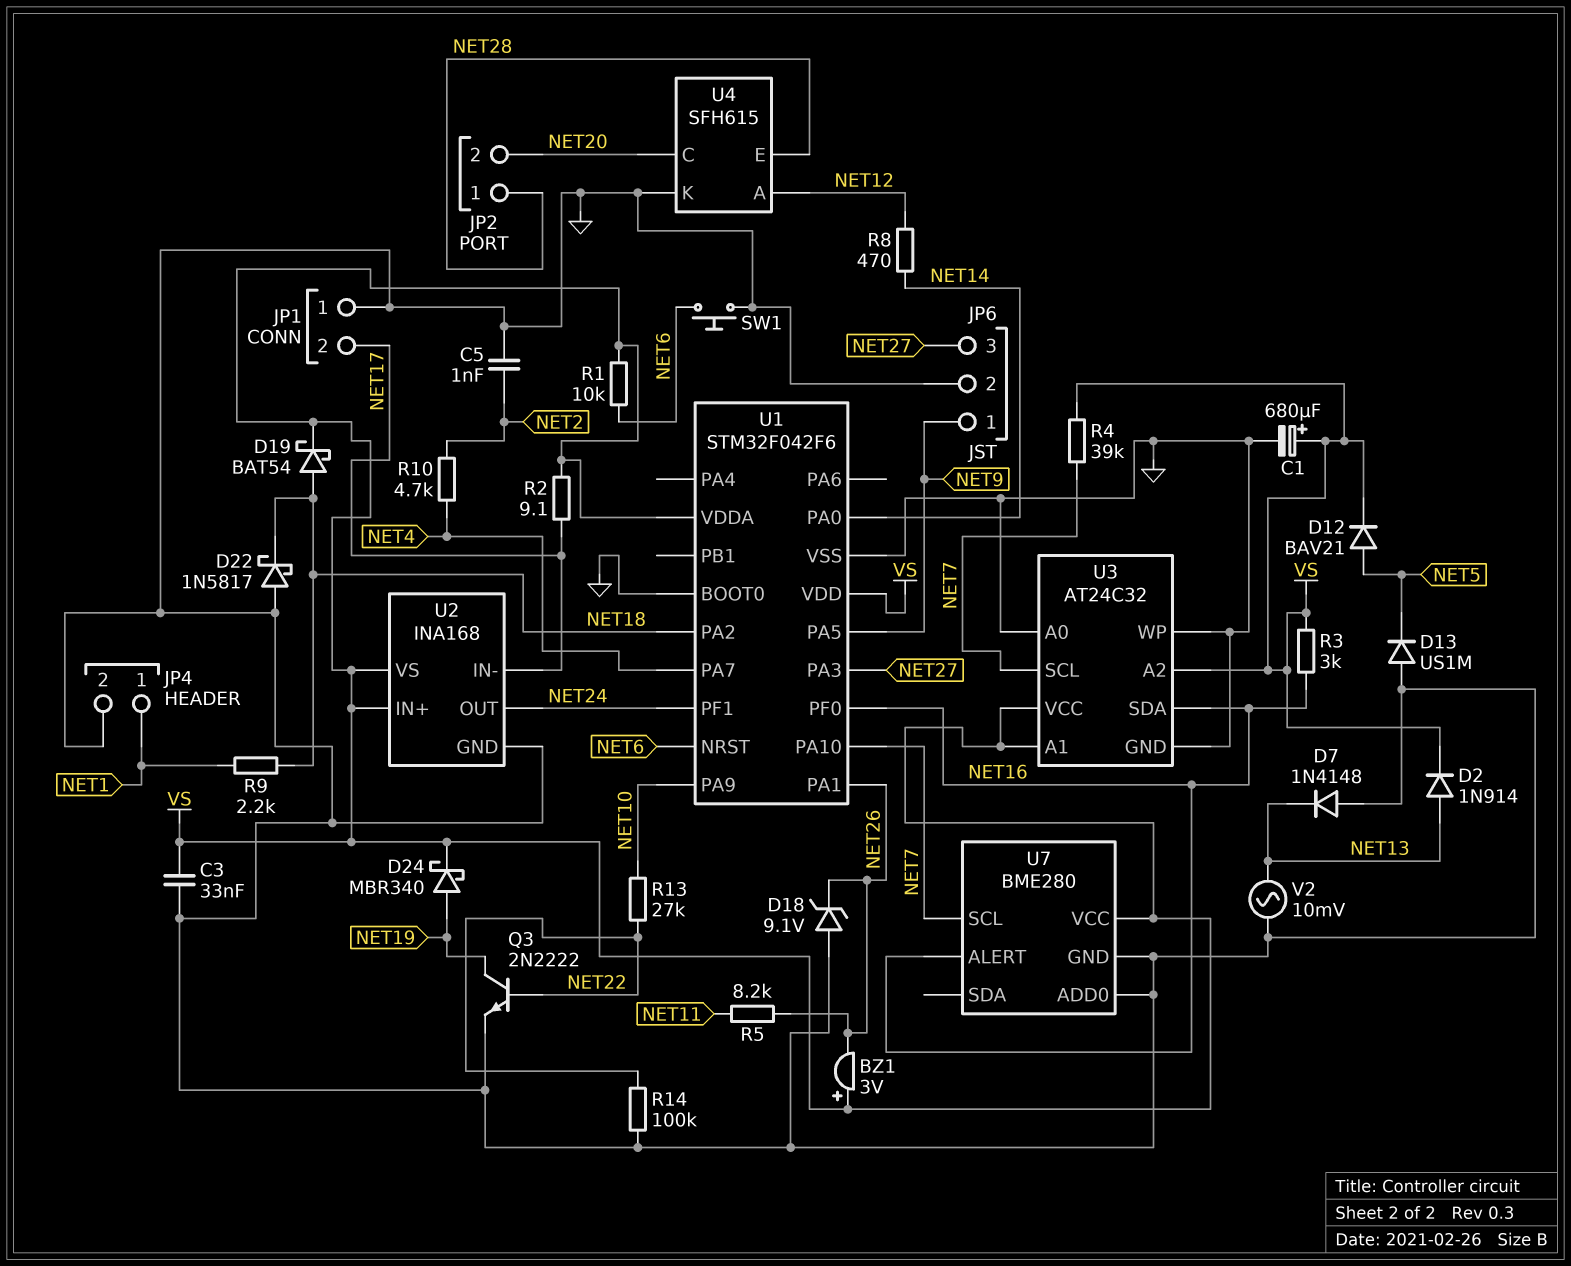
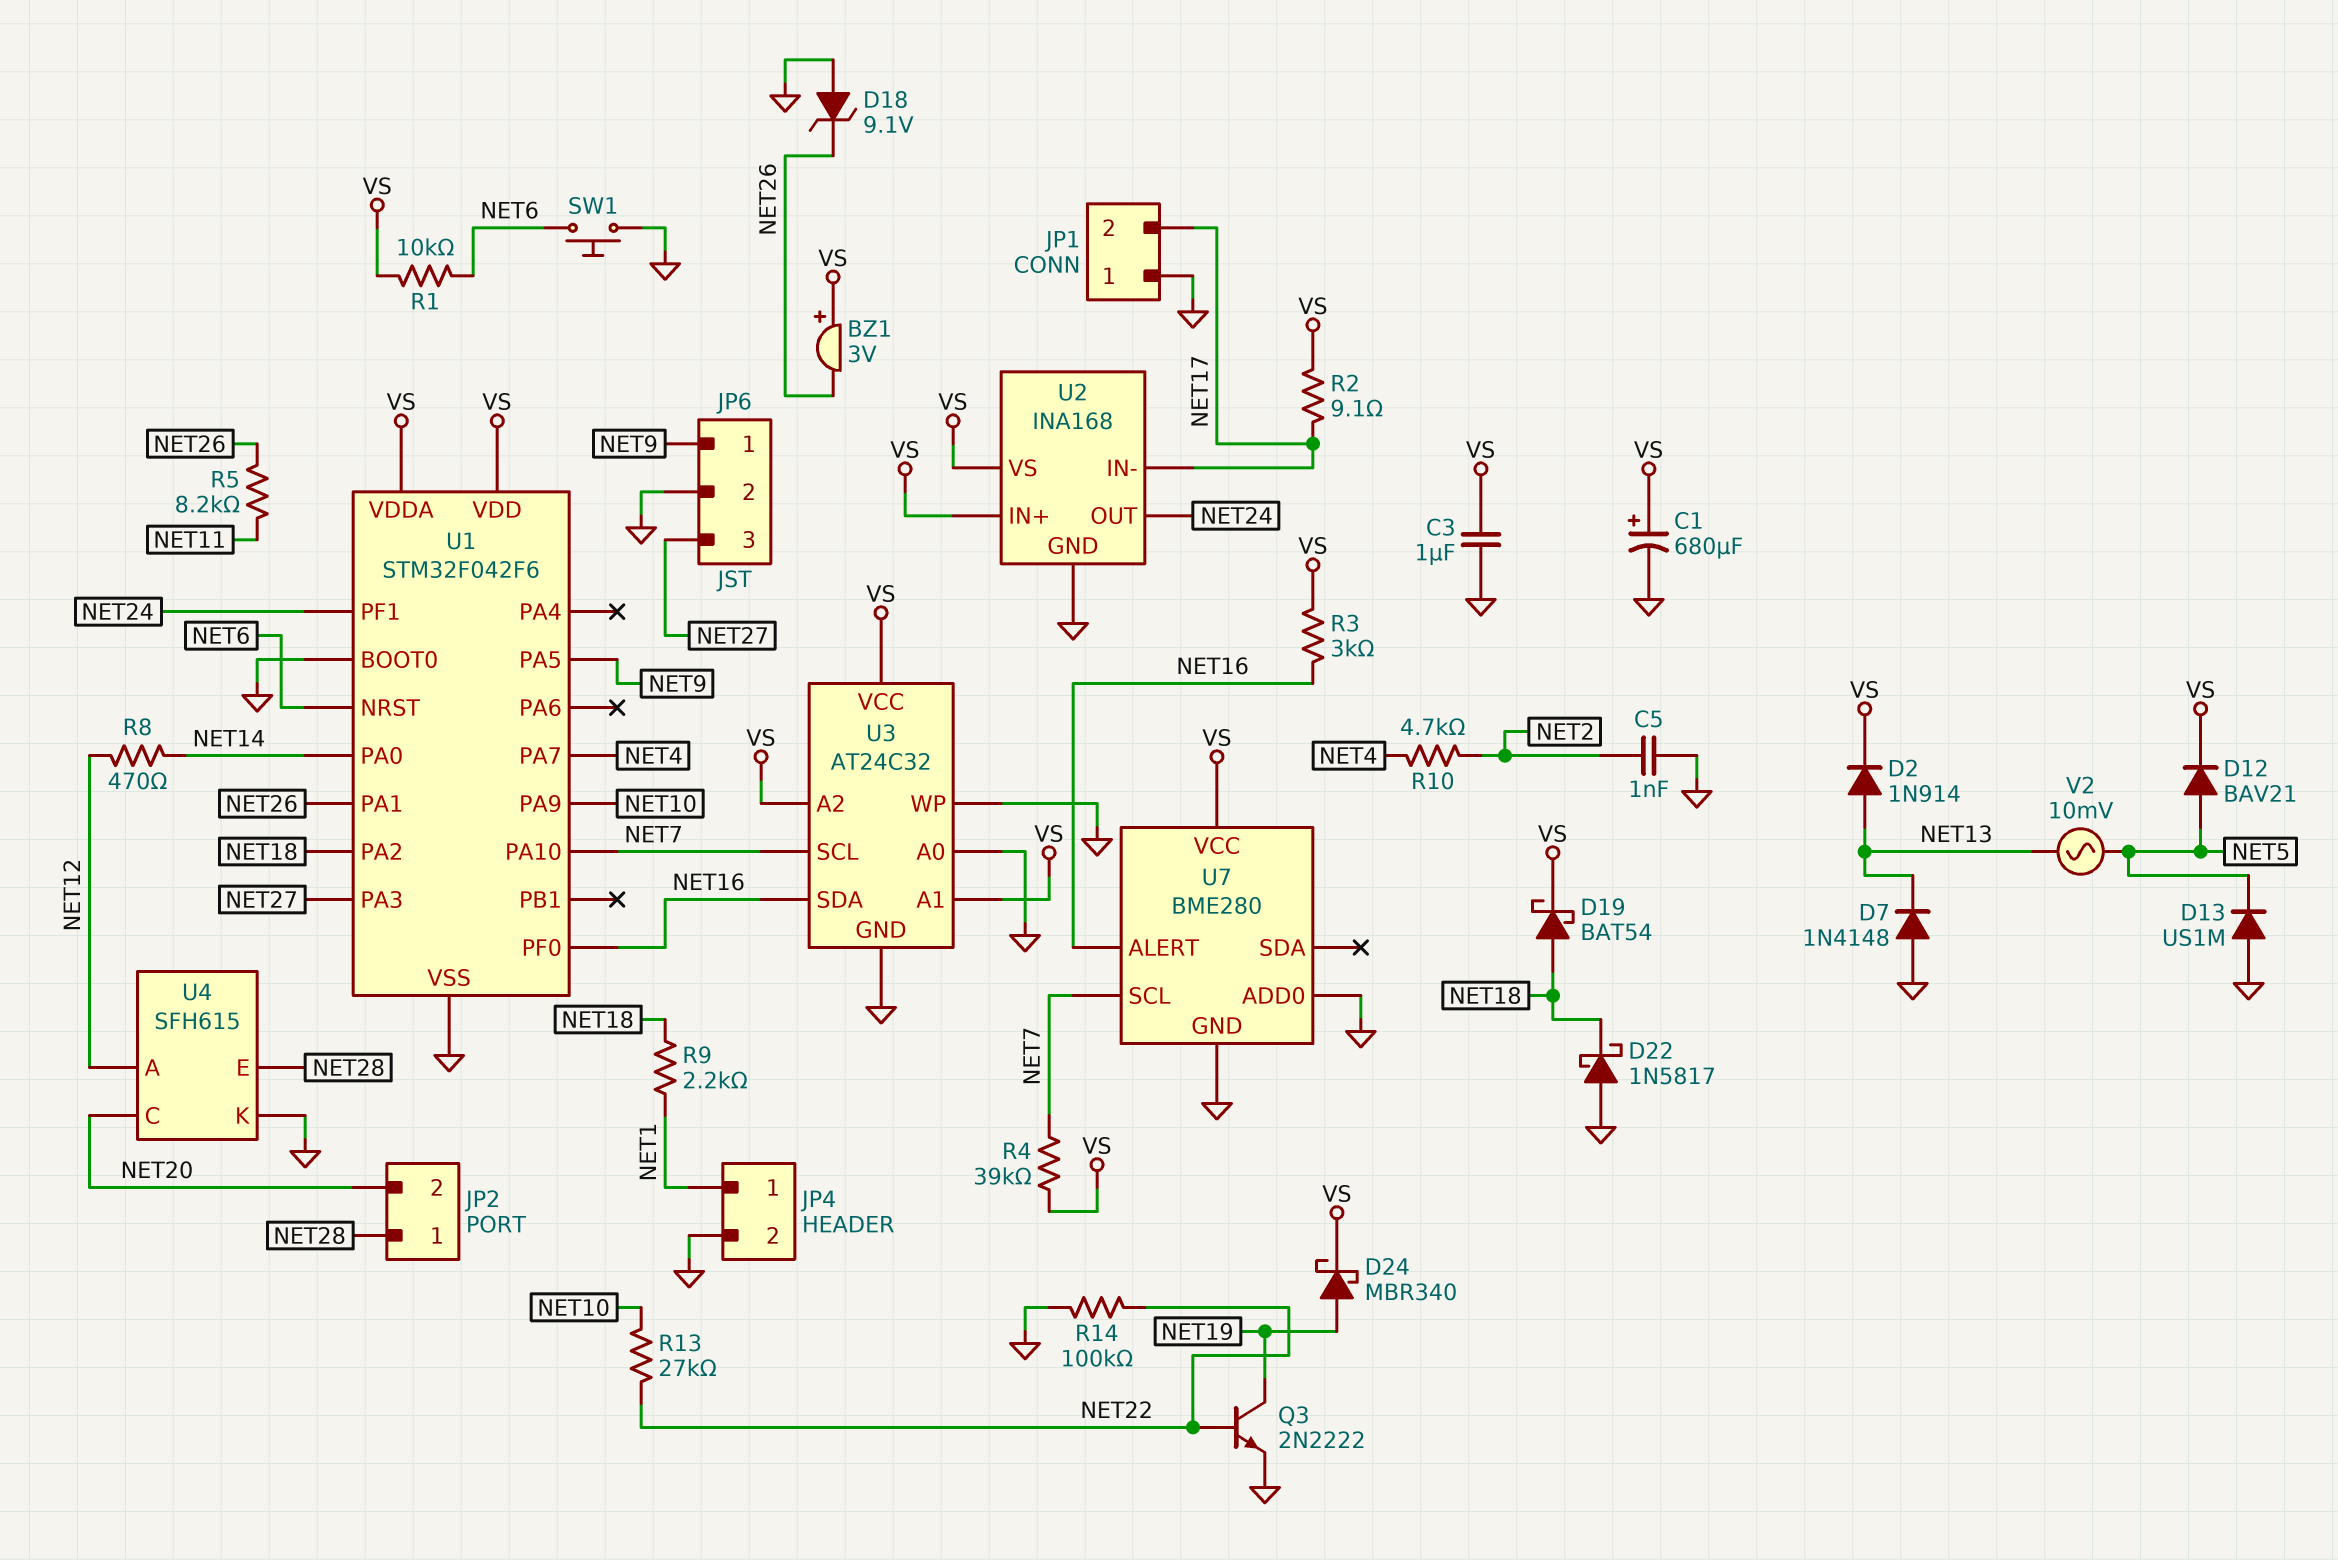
C3: 33nF (GND, VS) -> 1uF (GND, VS)
V2: AC 10mV (GND, NET13) -> AC 10mV (NET5, NET13)

